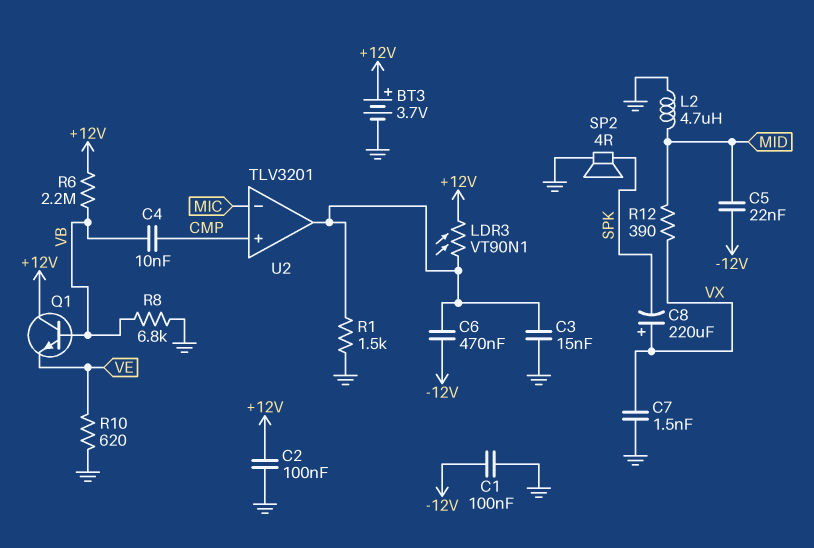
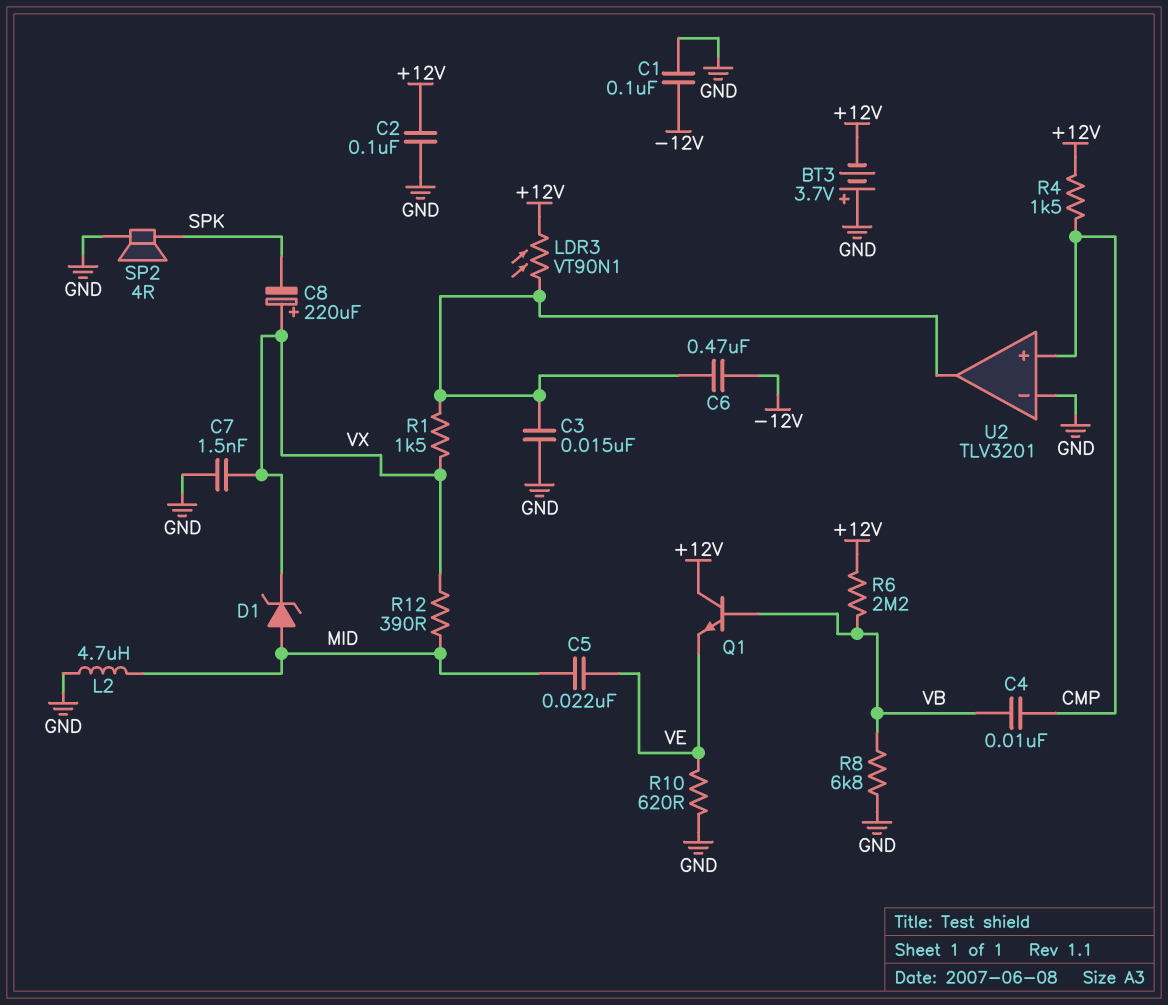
BT3: 3.7V (plus +12V, minus GND) -> 3.7V (plus GND, minus +12V)
C5: 22nF (-12V, MID) -> 22nF (MID, VE)
D1: none -> zener (A MID, K VX)
R1: 1.5k (GND, U2/out) -> 1.5k (U2/out, VX)
R4: none -> 1.5k (+12V, CMP)
U2 pin in-: MIC -> GND

